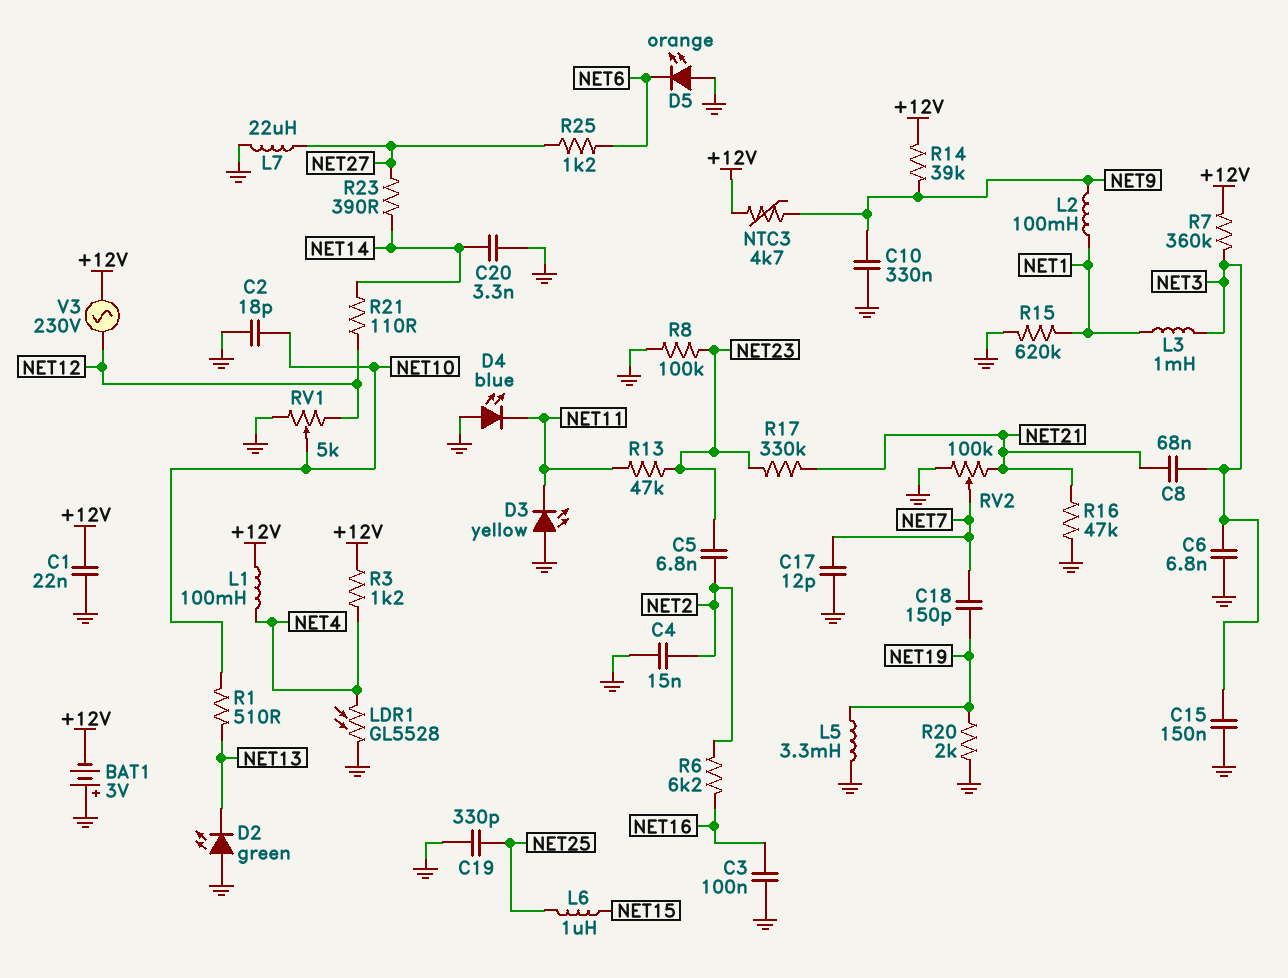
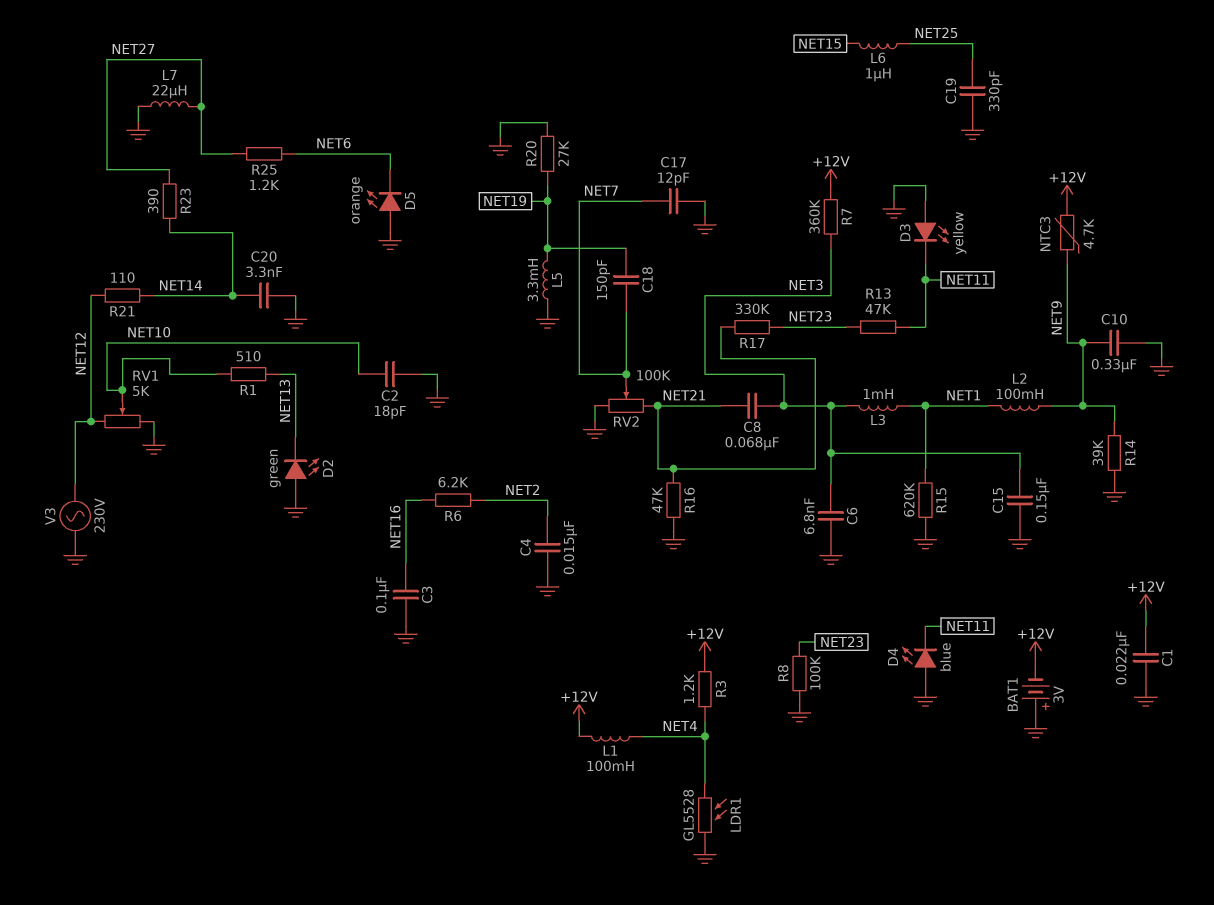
C5: 6.8nF (NET2, NET23) -> none
R14: 39k (+12V, NET9) -> 39k (GND, NET9)
R20: 2k (GND, NET19) -> 27k (GND, NET19)
V3: AC 230V (+12V, NET12) -> AC 230V (GND, NET12)

